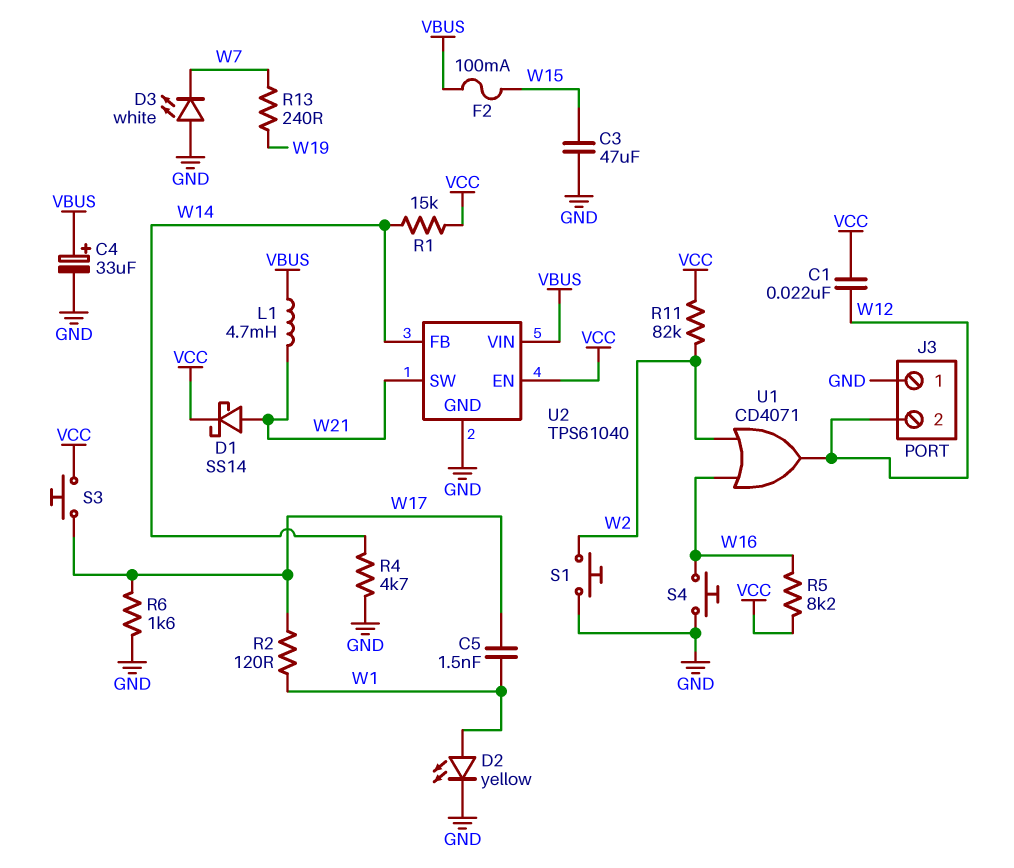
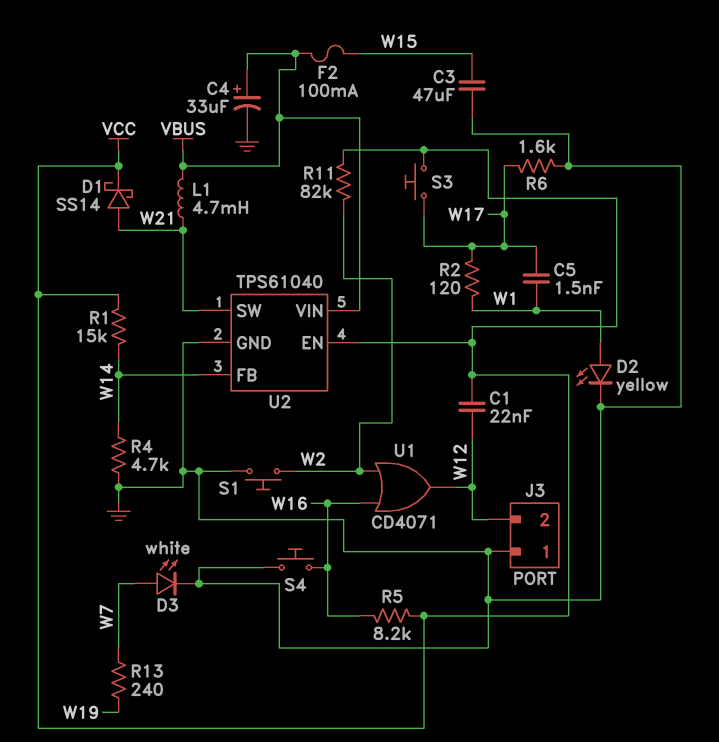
D3: LED white (A GND, K W7) -> LED white (A W7, K GND)

